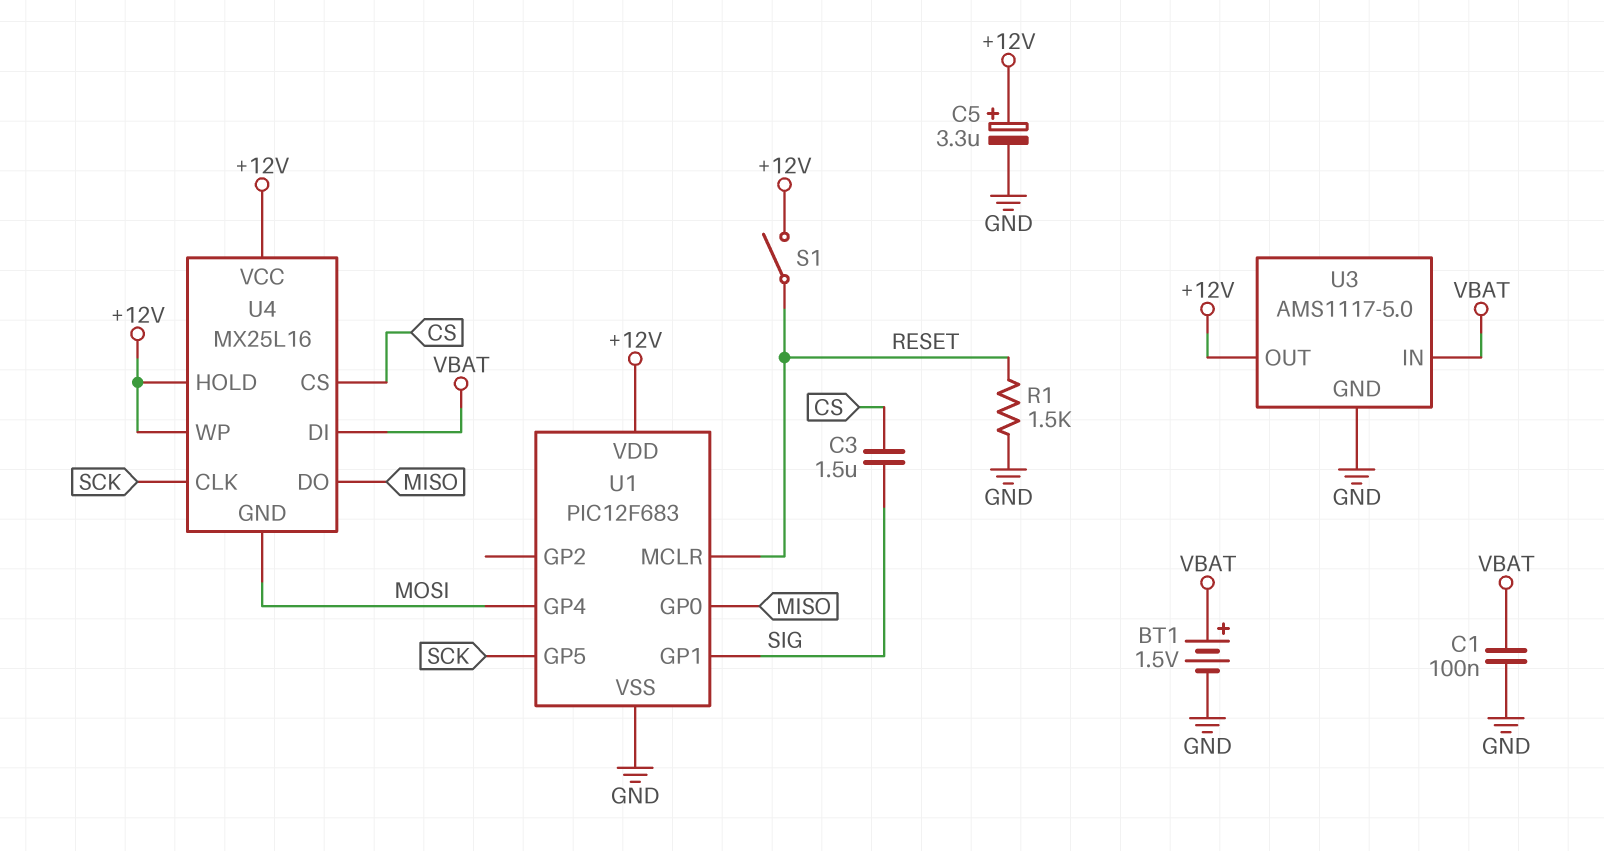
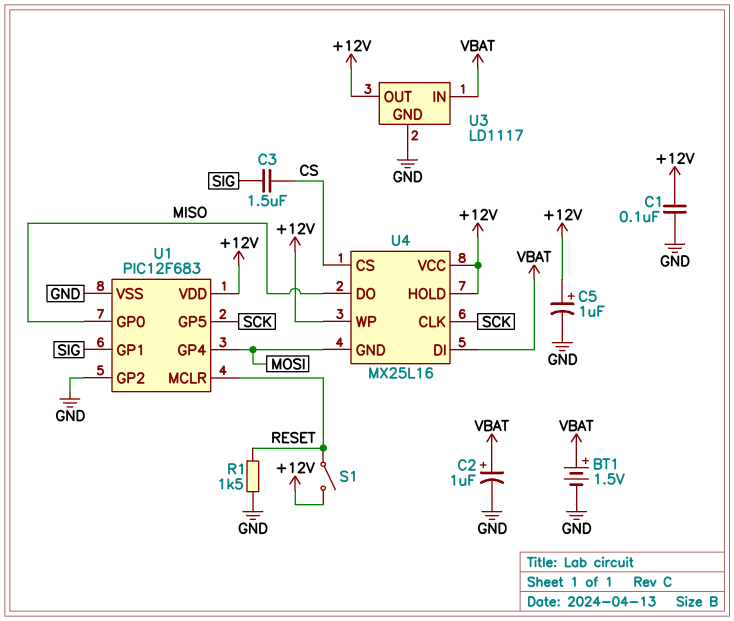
C1: 100nF (GND, VBAT) -> 100nF (+12V, GND)
C2: none -> 1uF (plus VBAT, minus GND)
C5: 3.3uF (plus +12V, minus GND) -> 1uF (plus +12V, minus GND)
U1 pin GP2: none -> GND
U3: AMS1117-5.0 -> LD1117

